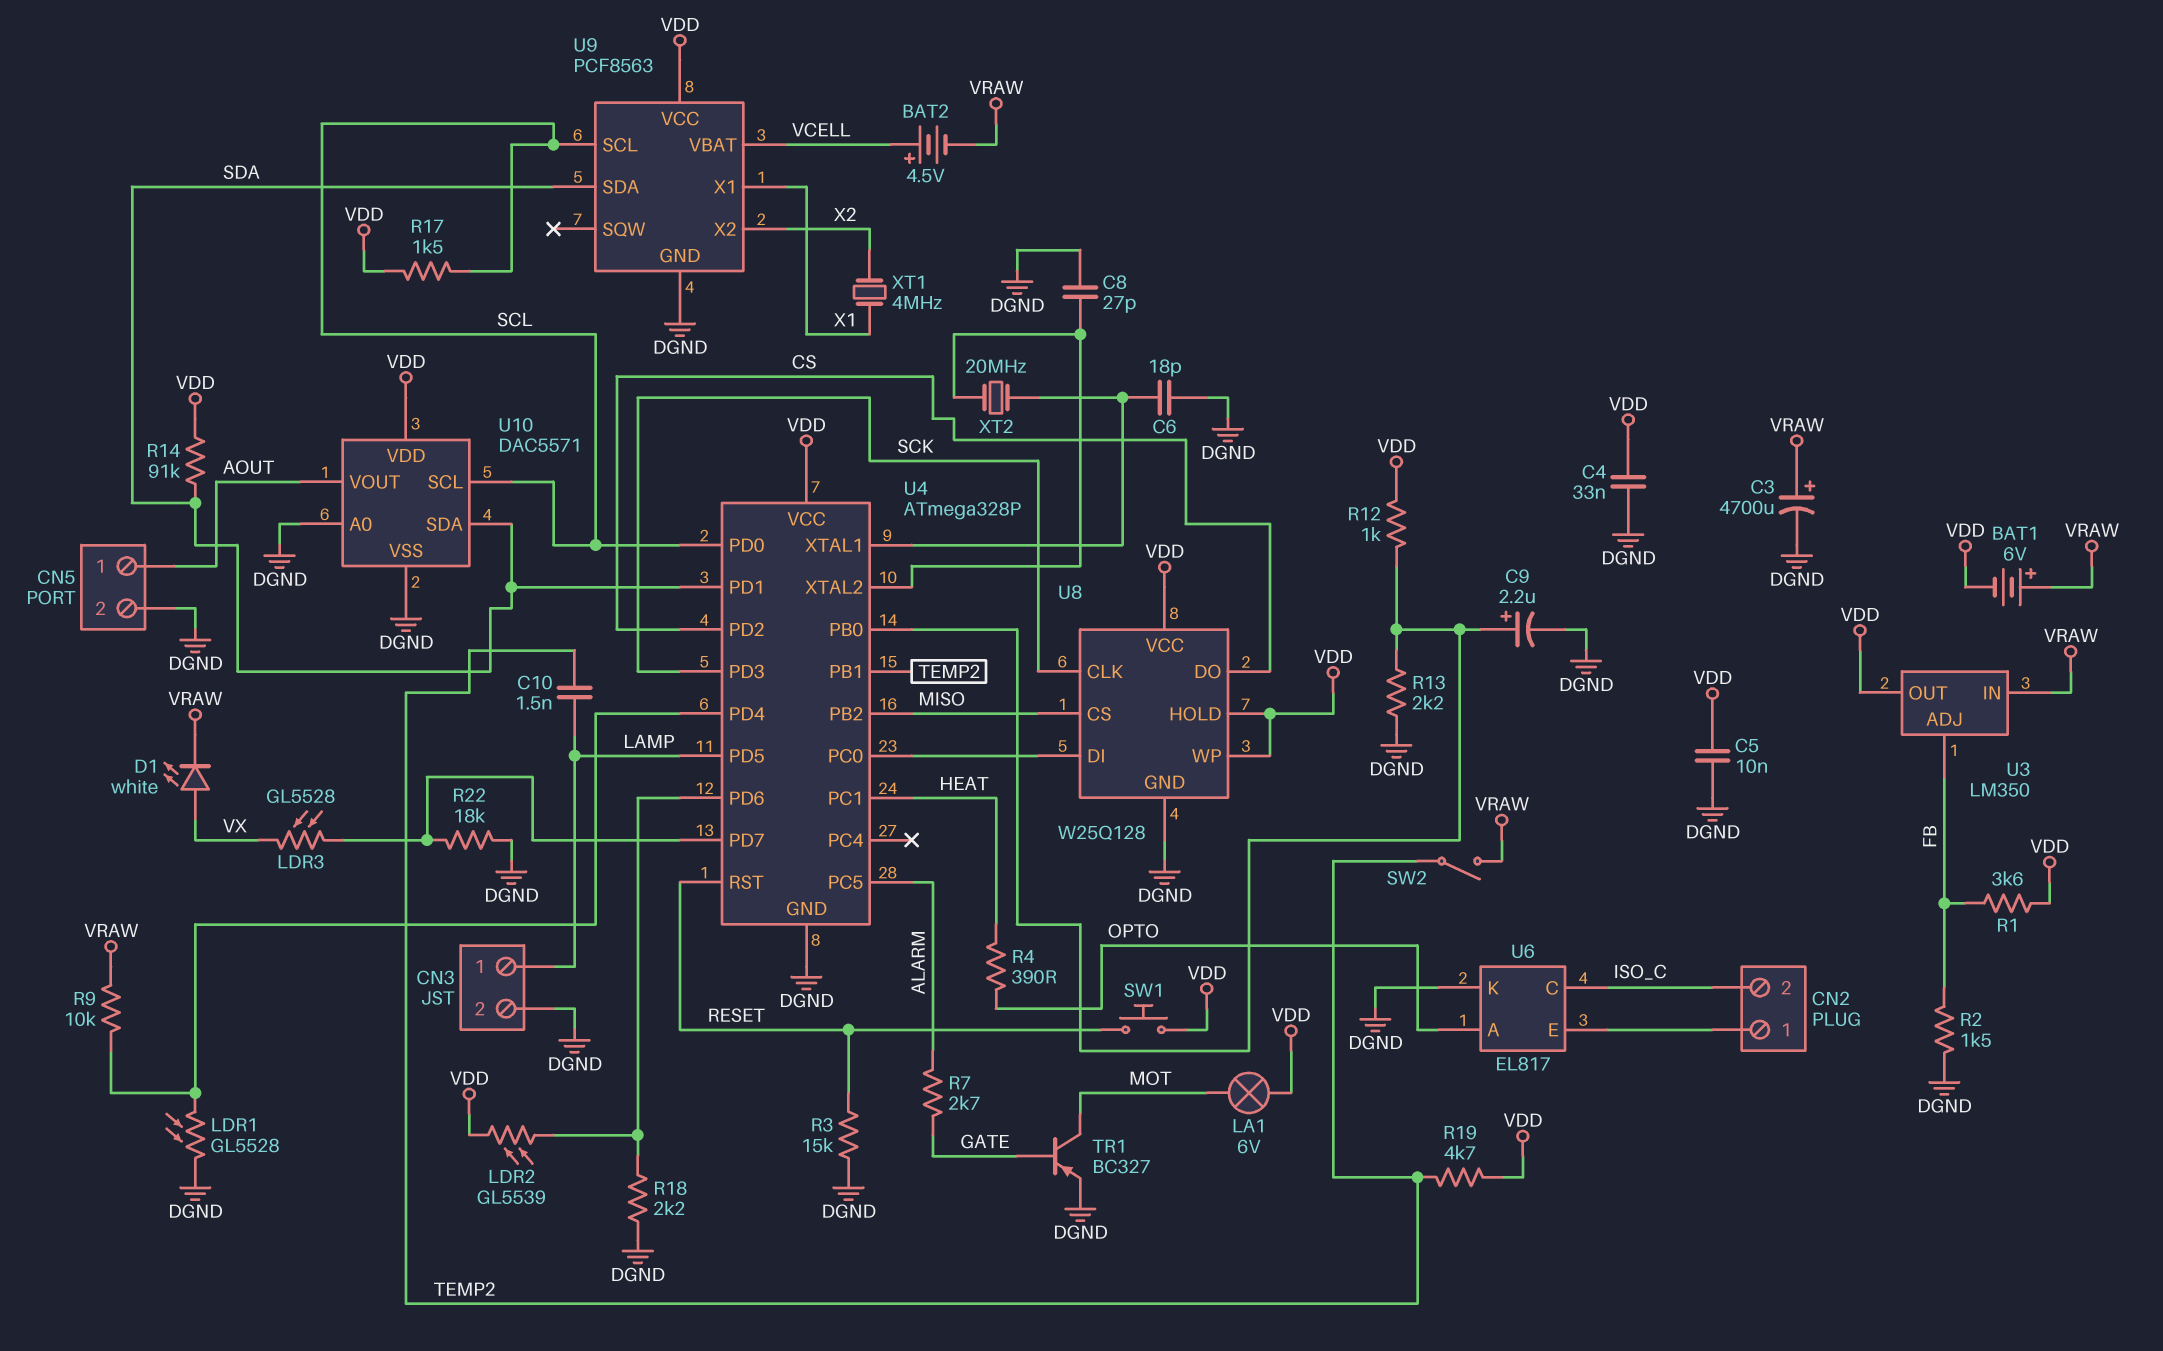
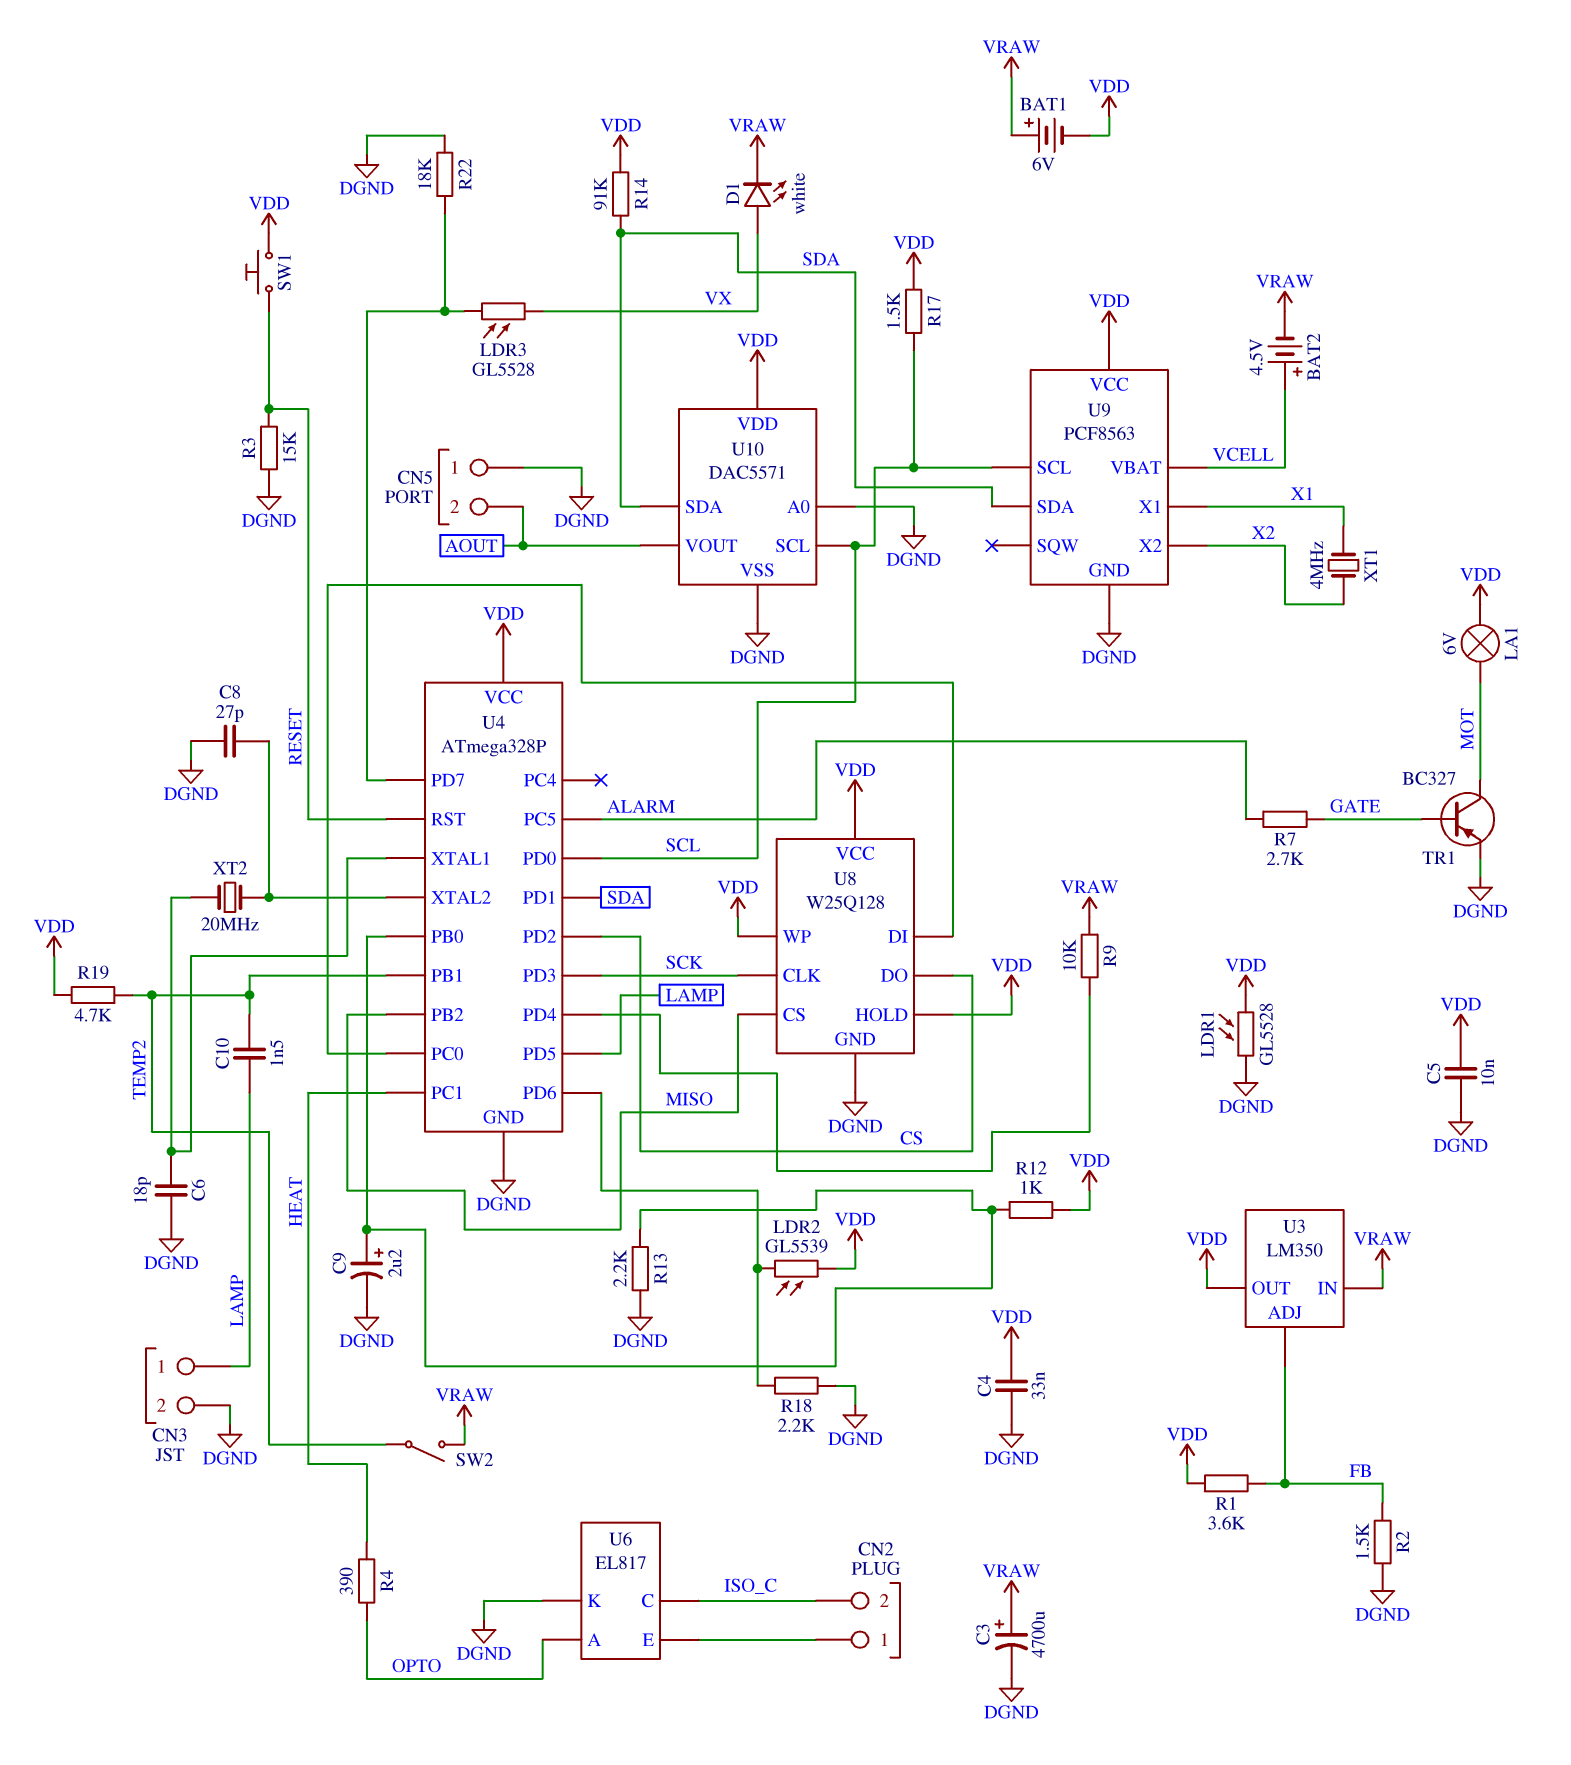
CN5 pin 1: AOUT -> DGND
CN5 pin 2: DGND -> AOUT
LDR1: GL5528 (DGND, U4/PD4) -> GL5528 (DGND, VDD)

